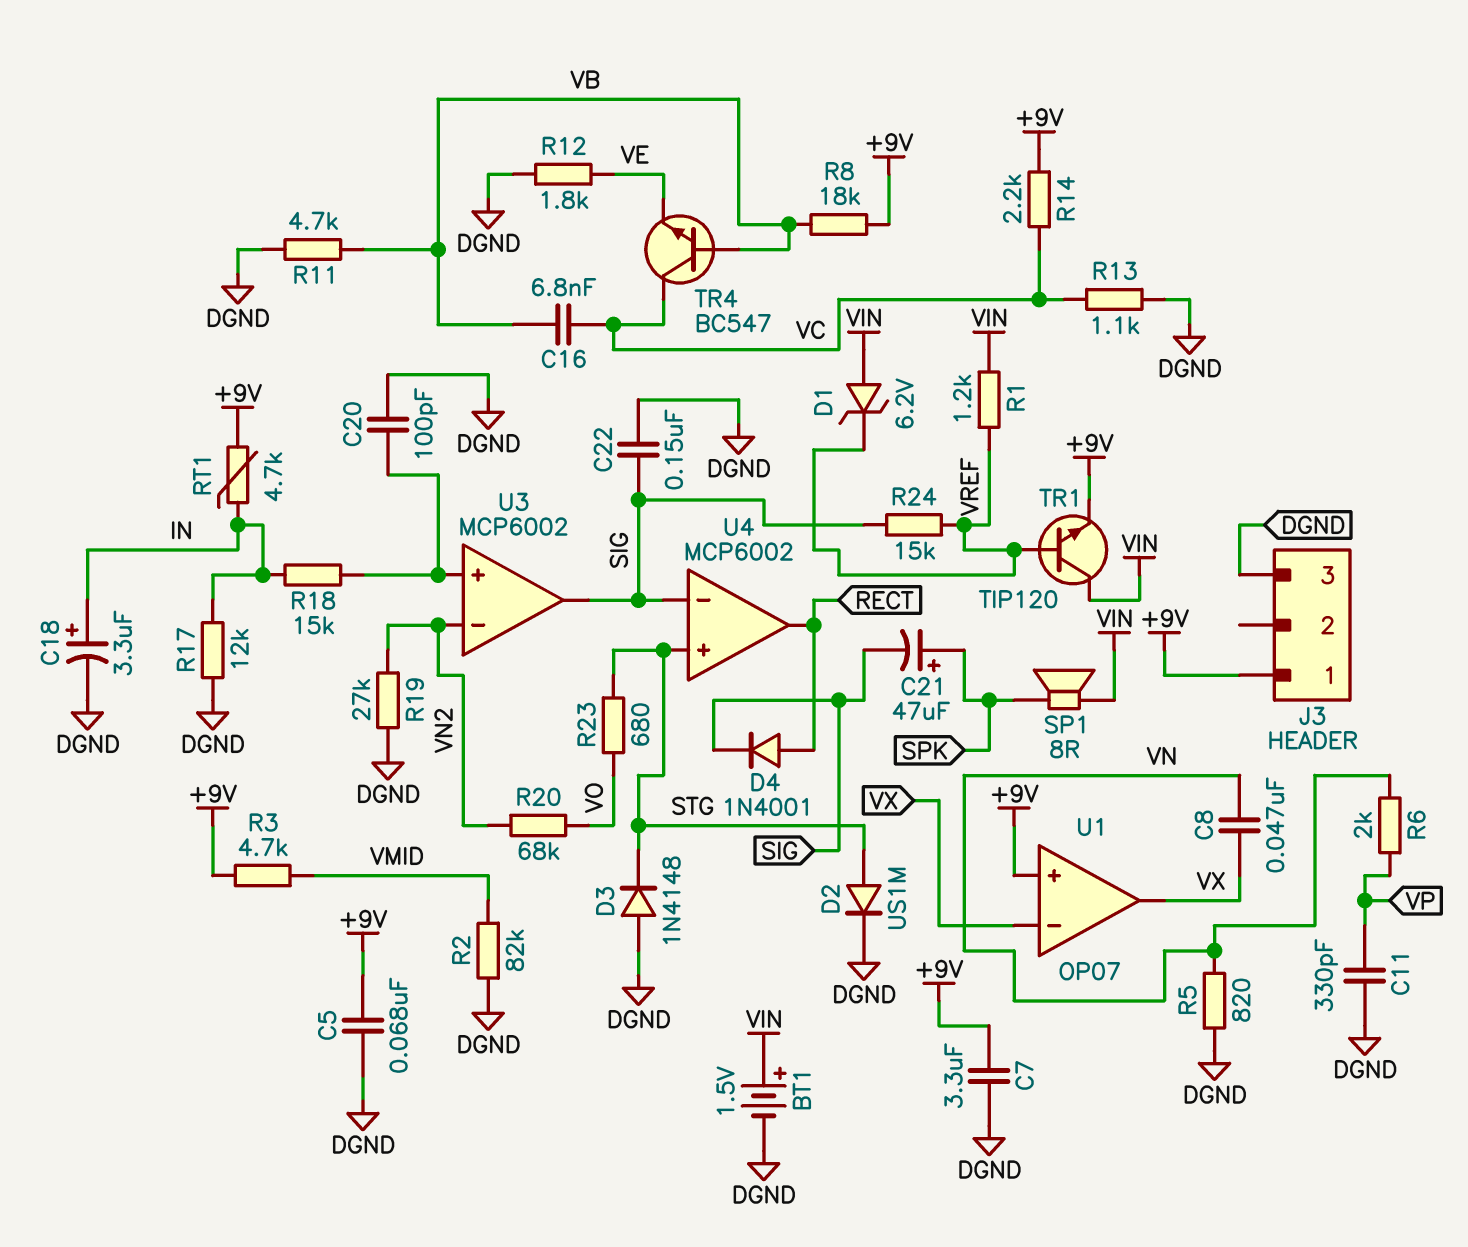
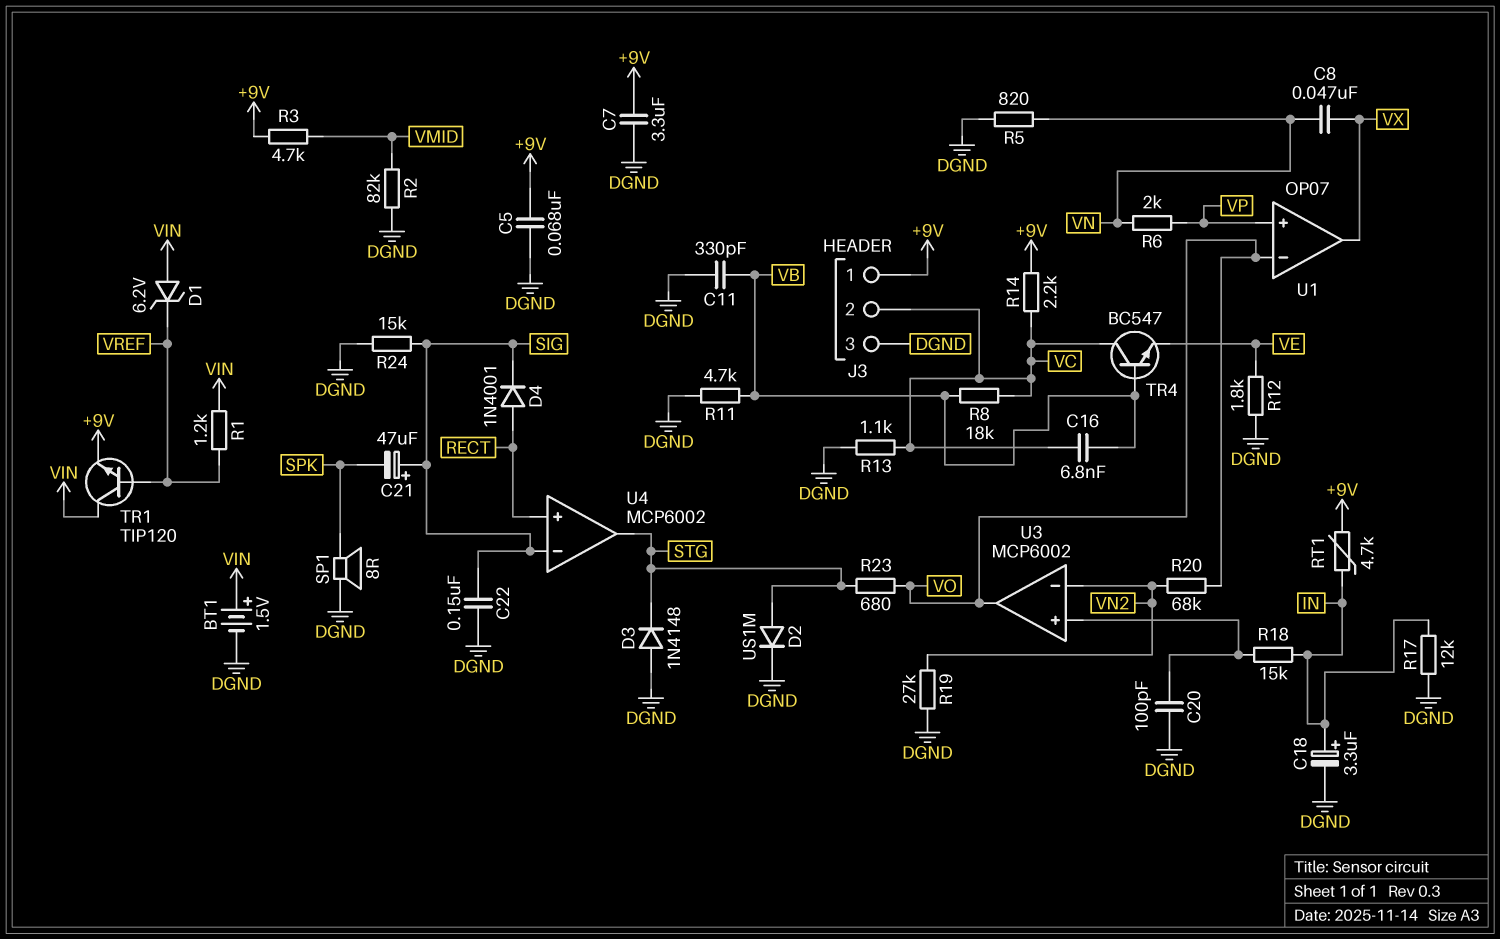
C11: 330pF (DGND, VP) -> 330pF (DGND, VB)
C21: 47uF (plus SPK, minus SIG) -> 47uF (plus SIG, minus SPK)
J3 pin 2: none -> VC
R8: 18k (+9V, VB) -> 18k (VB, VC)
R24: 15k (SIG, VREF) -> 15k (DGND, SIG)
SP1: speaker 8R (SPK, VIN) -> speaker 8R (DGND, SPK)
U1 pin in+: +9V -> VP
U1 pin in-: VX -> VO
U3 pin out: SIG -> VO
U4 pin in+: STG -> RECT
U4 pin out: RECT -> STG

